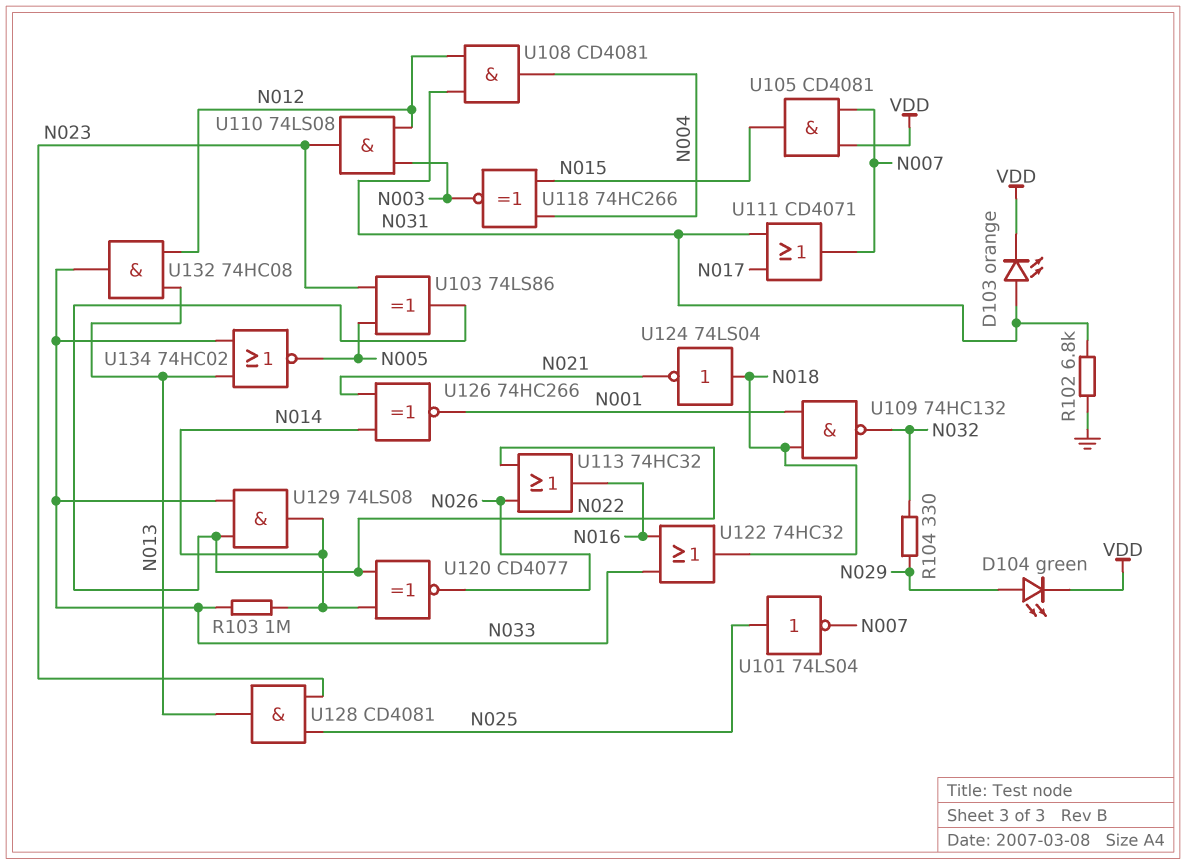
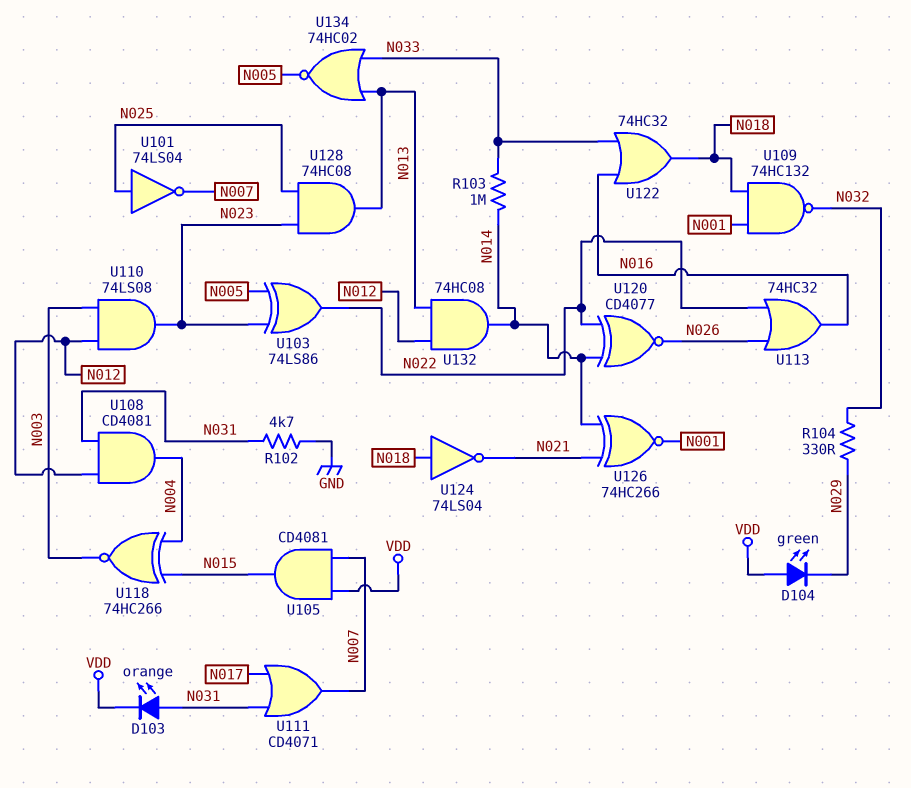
D104: LED green (A N029, K VDD) -> LED green (A VDD, K N029)
R102: 6.8k (GND, N031) -> 4.7k (GND, N031)
U128: AND CD4081 (in N023, in N025, out N013) -> AND 74HC08 (in N023, in N025, out N013)
U129: AND 74LS08 (in N022, in N033, out N014) -> none
U132: AND 74HC08 (in N012, in N013, out N033) -> AND 74HC08 (in N012, in N013, out N014)

